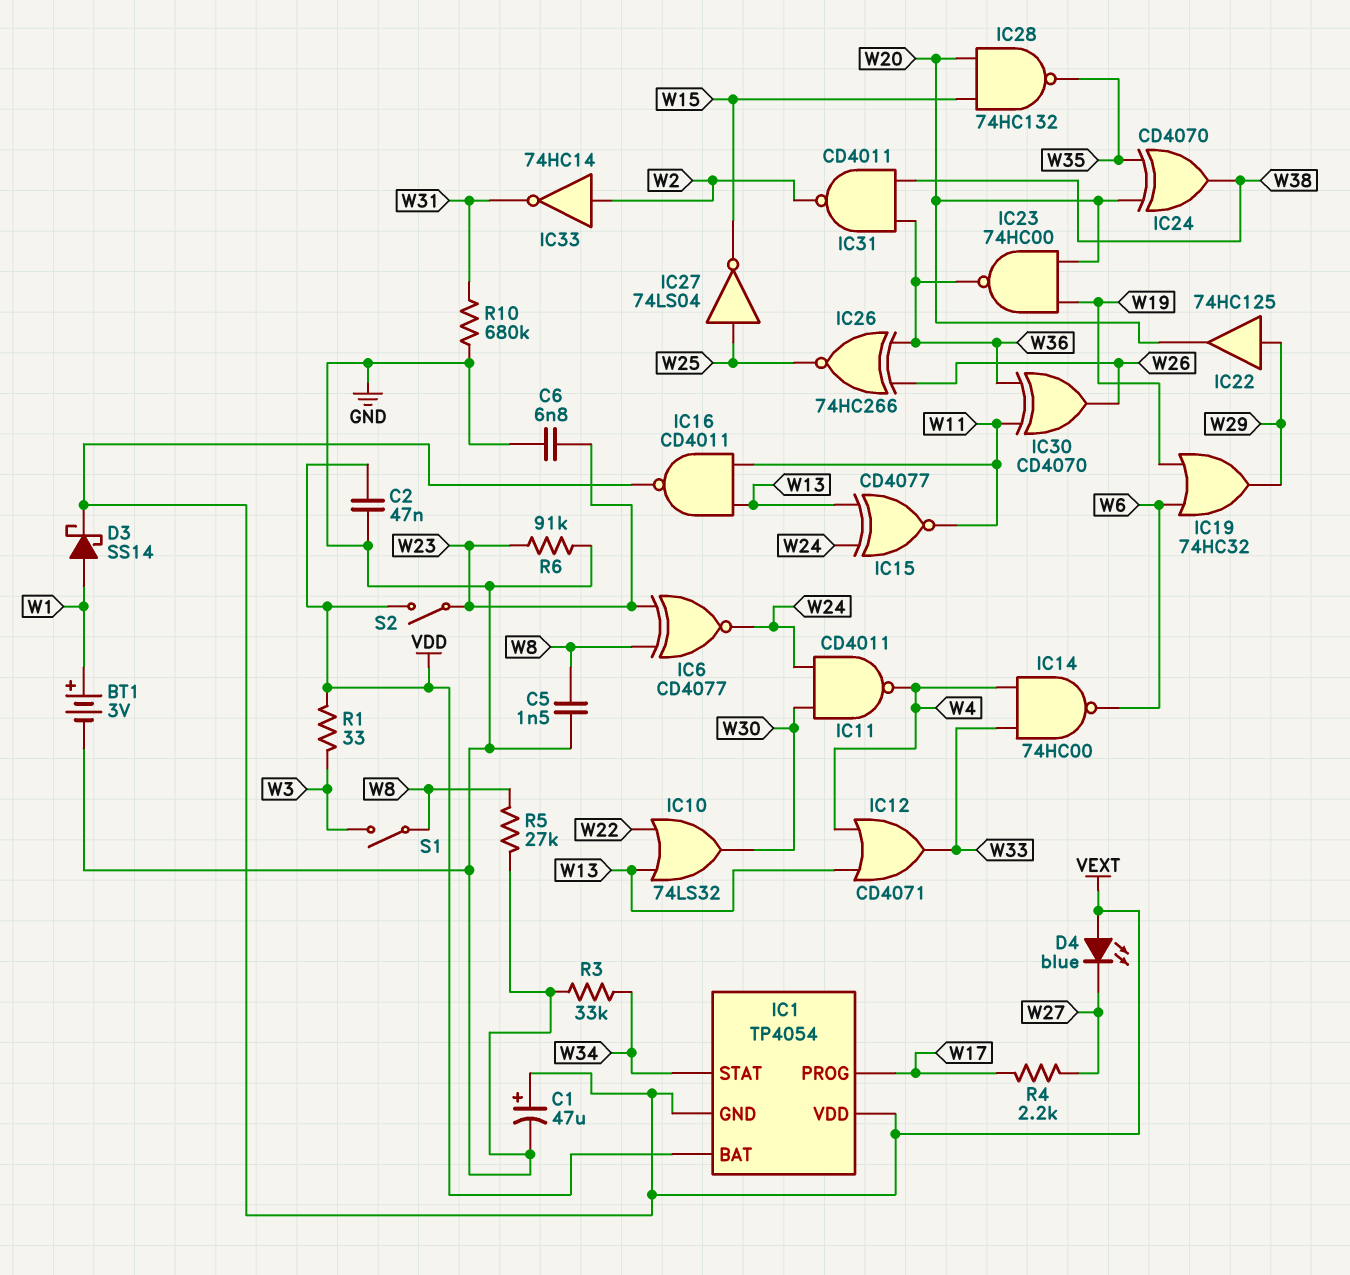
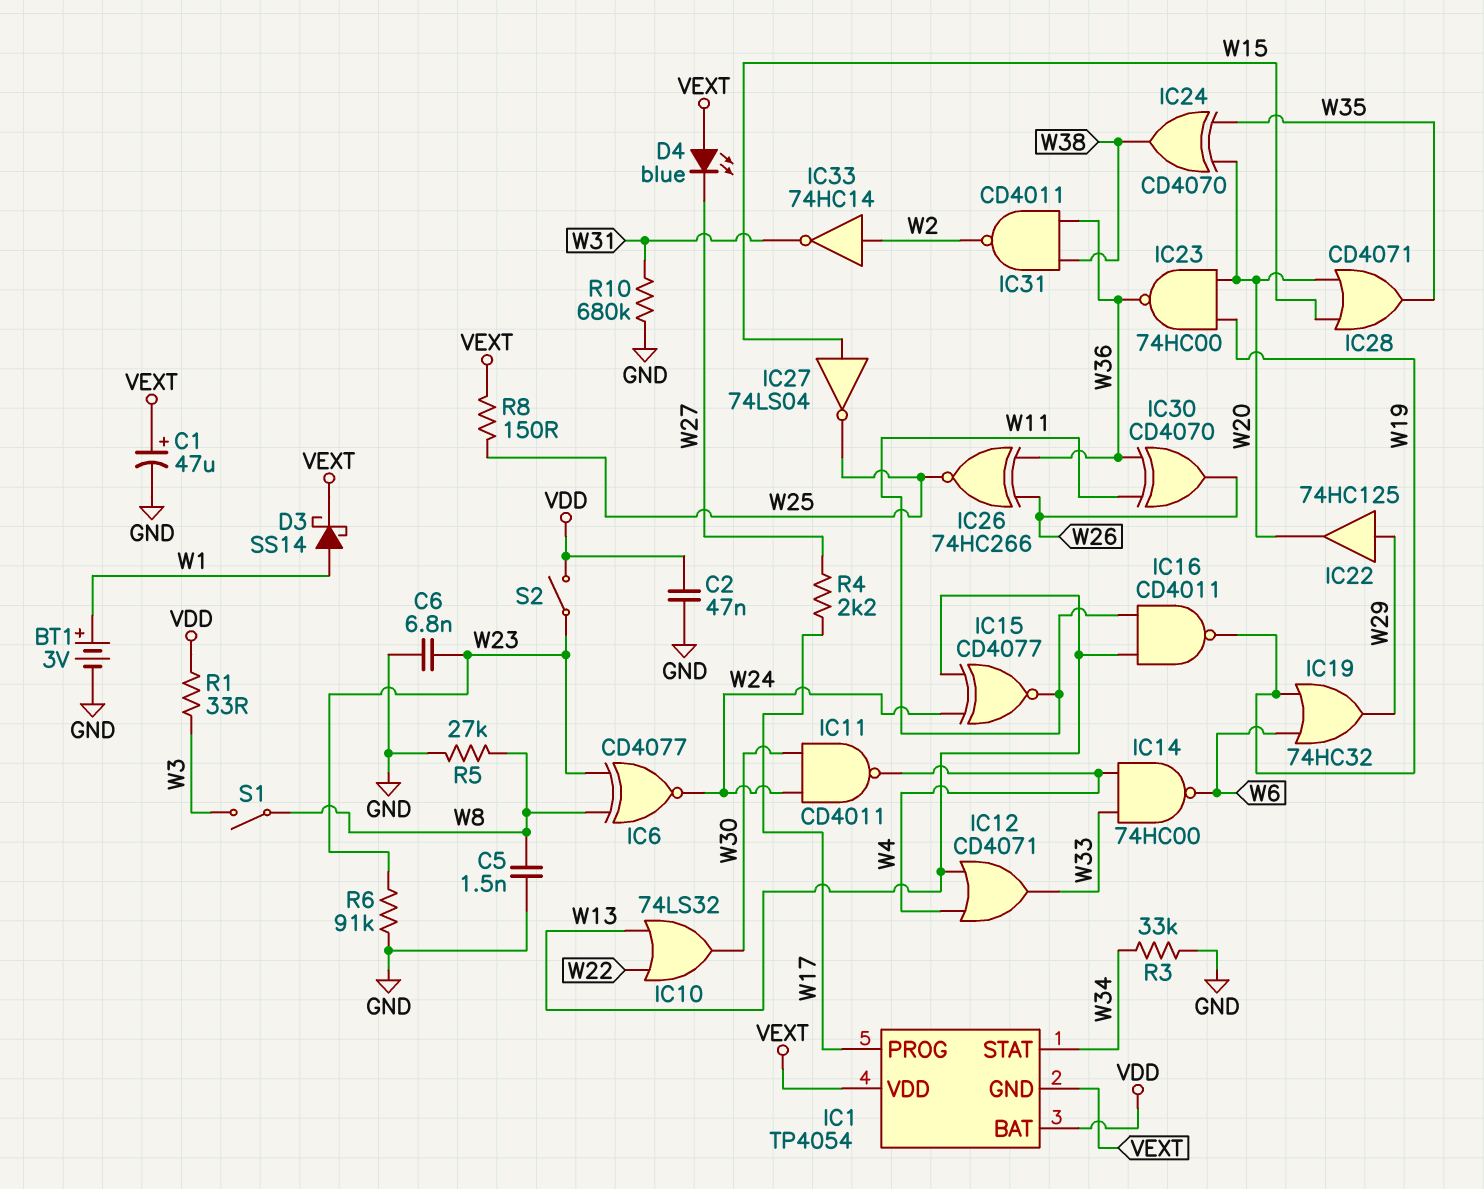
IC16: NAND CD4011 (in W11, in W13, out VEXT) -> NAND CD4011 (in W11, in W13, out W19)
IC27: NOT 74LS04 (in W25, out W15) -> NOT 74LS04 (in W15, out W25)
IC28: NAND 74HC132 (in W15, in W20, out W35) -> OR CD4071 (in W15, in W20, out W35)
R8: none -> 150 (VEXT, W25)

